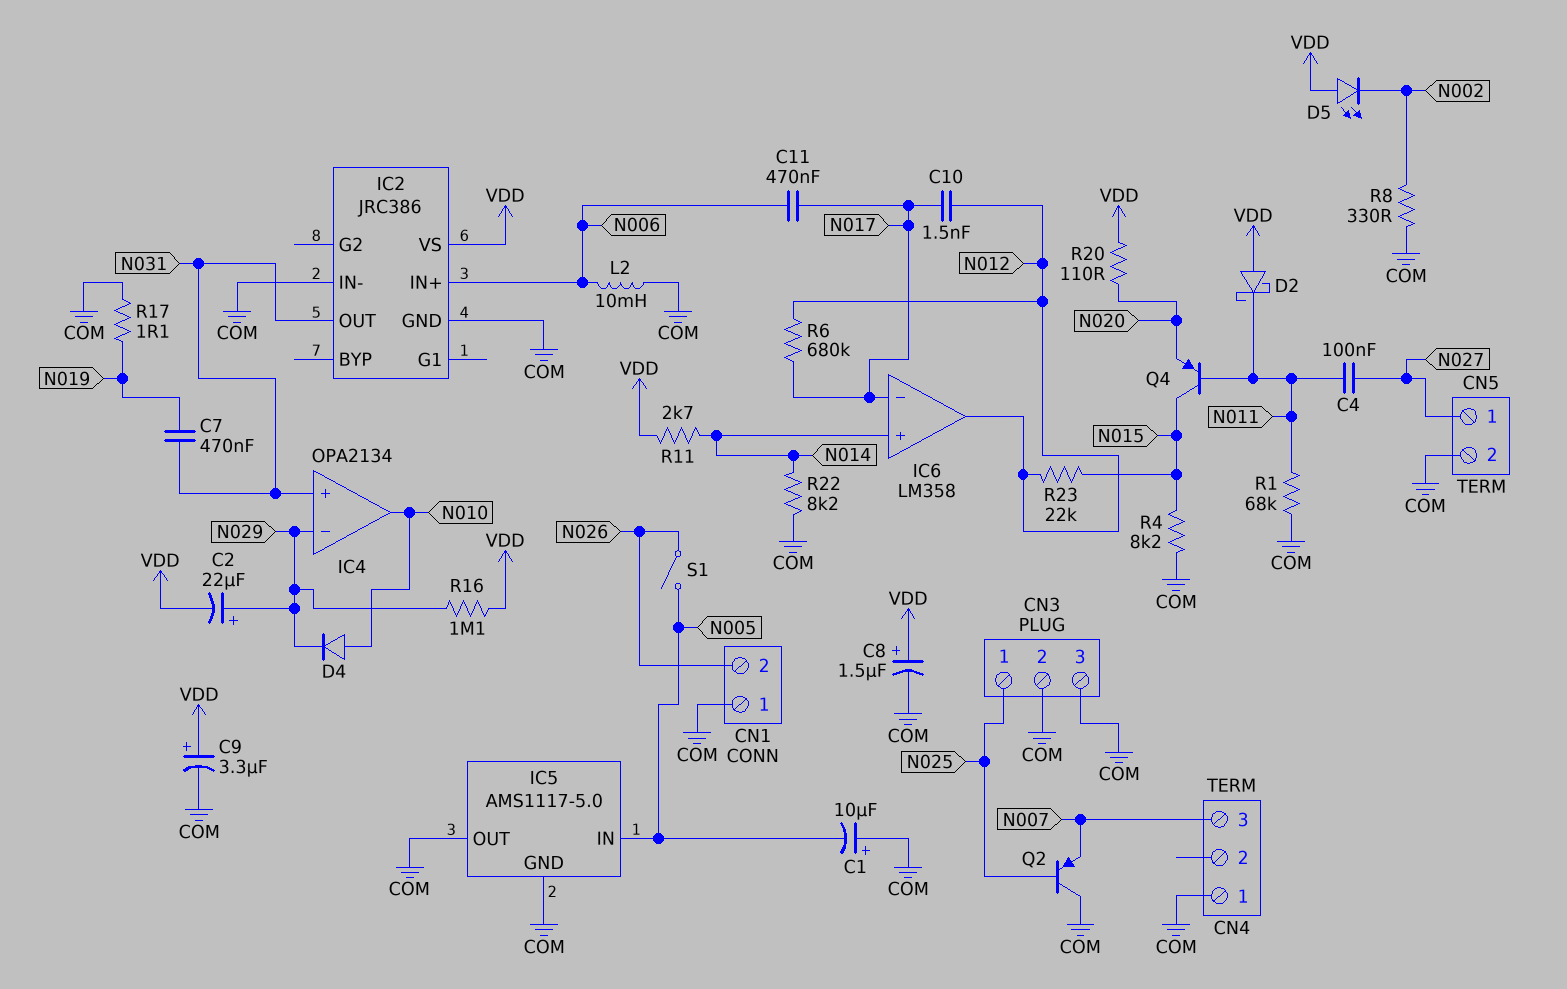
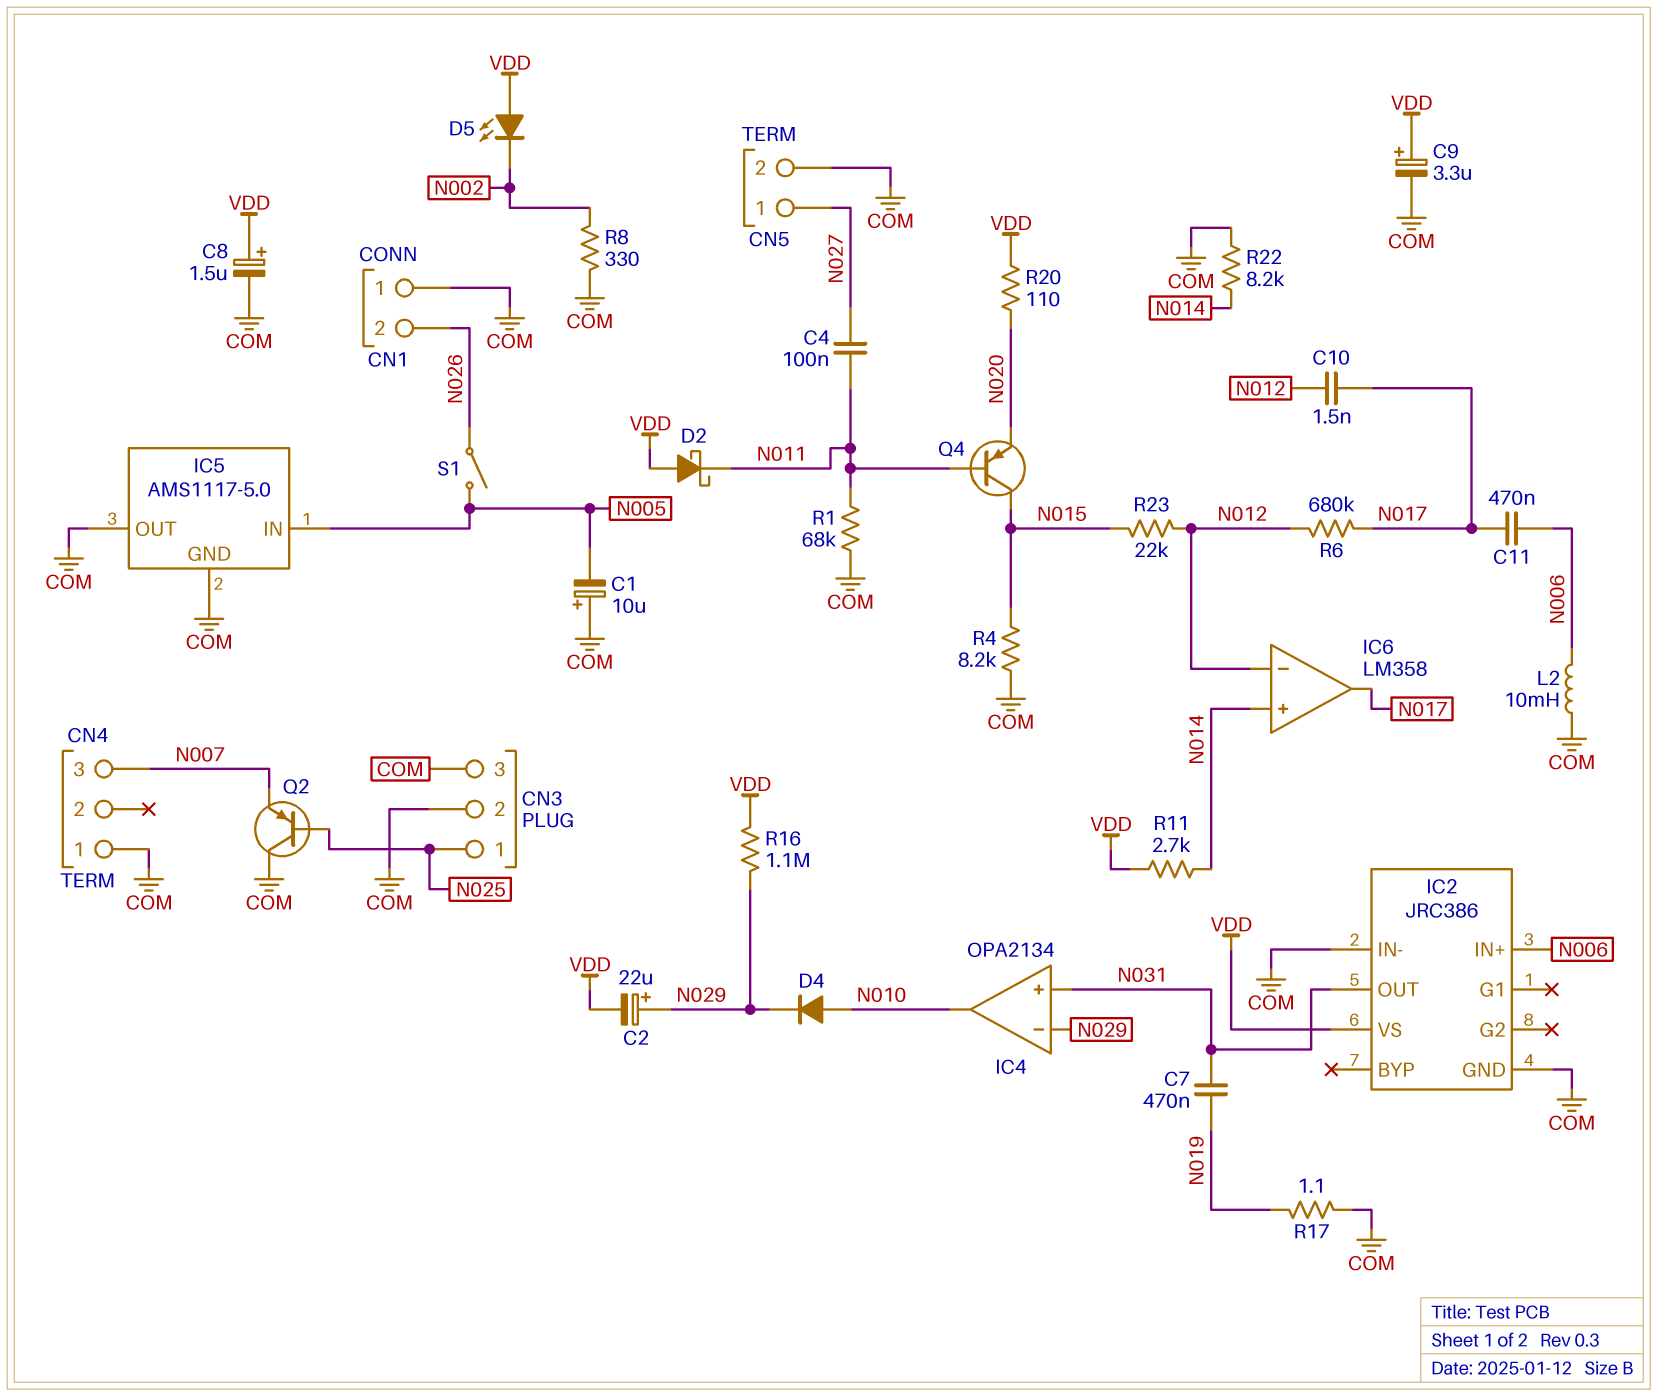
IC6 pin in-: N017 -> N012
IC6 pin out: N012 -> N017

